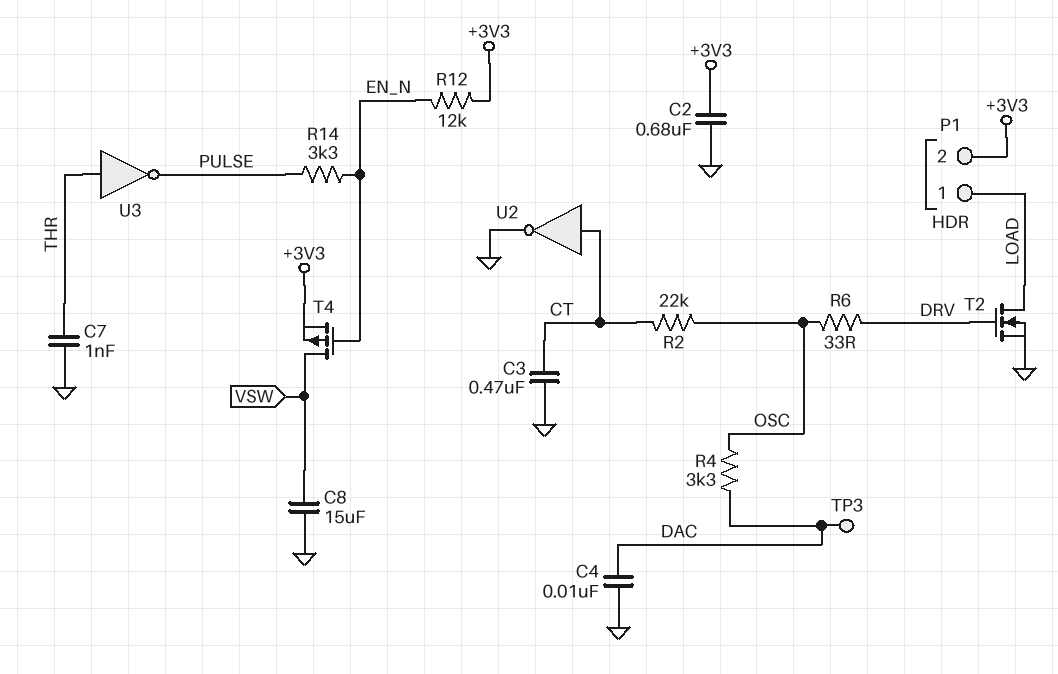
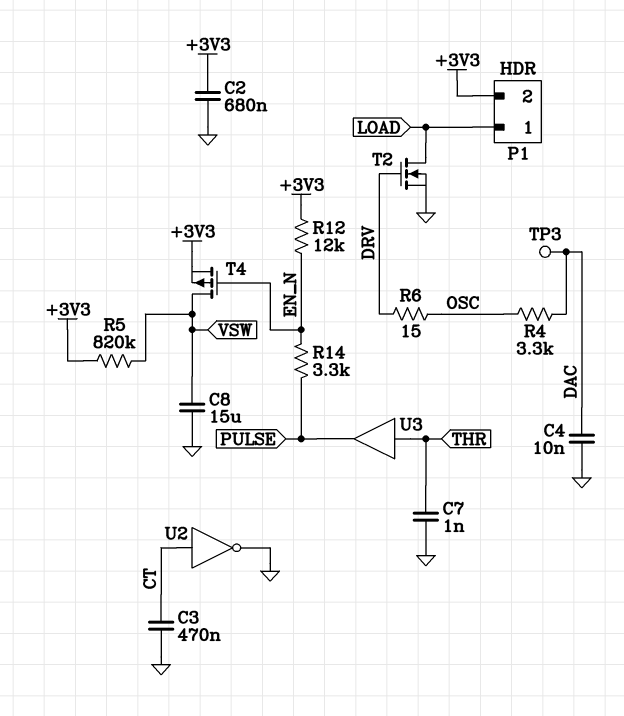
R2: 22k (CT, OSC) -> none
R5: none -> 820k (+3V3, VSW)
R6: 33 (DRV, OSC) -> 15 (DRV, OSC)
U3: NOT (in THR, out PULSE) -> buffer (in THR, out PULSE)

